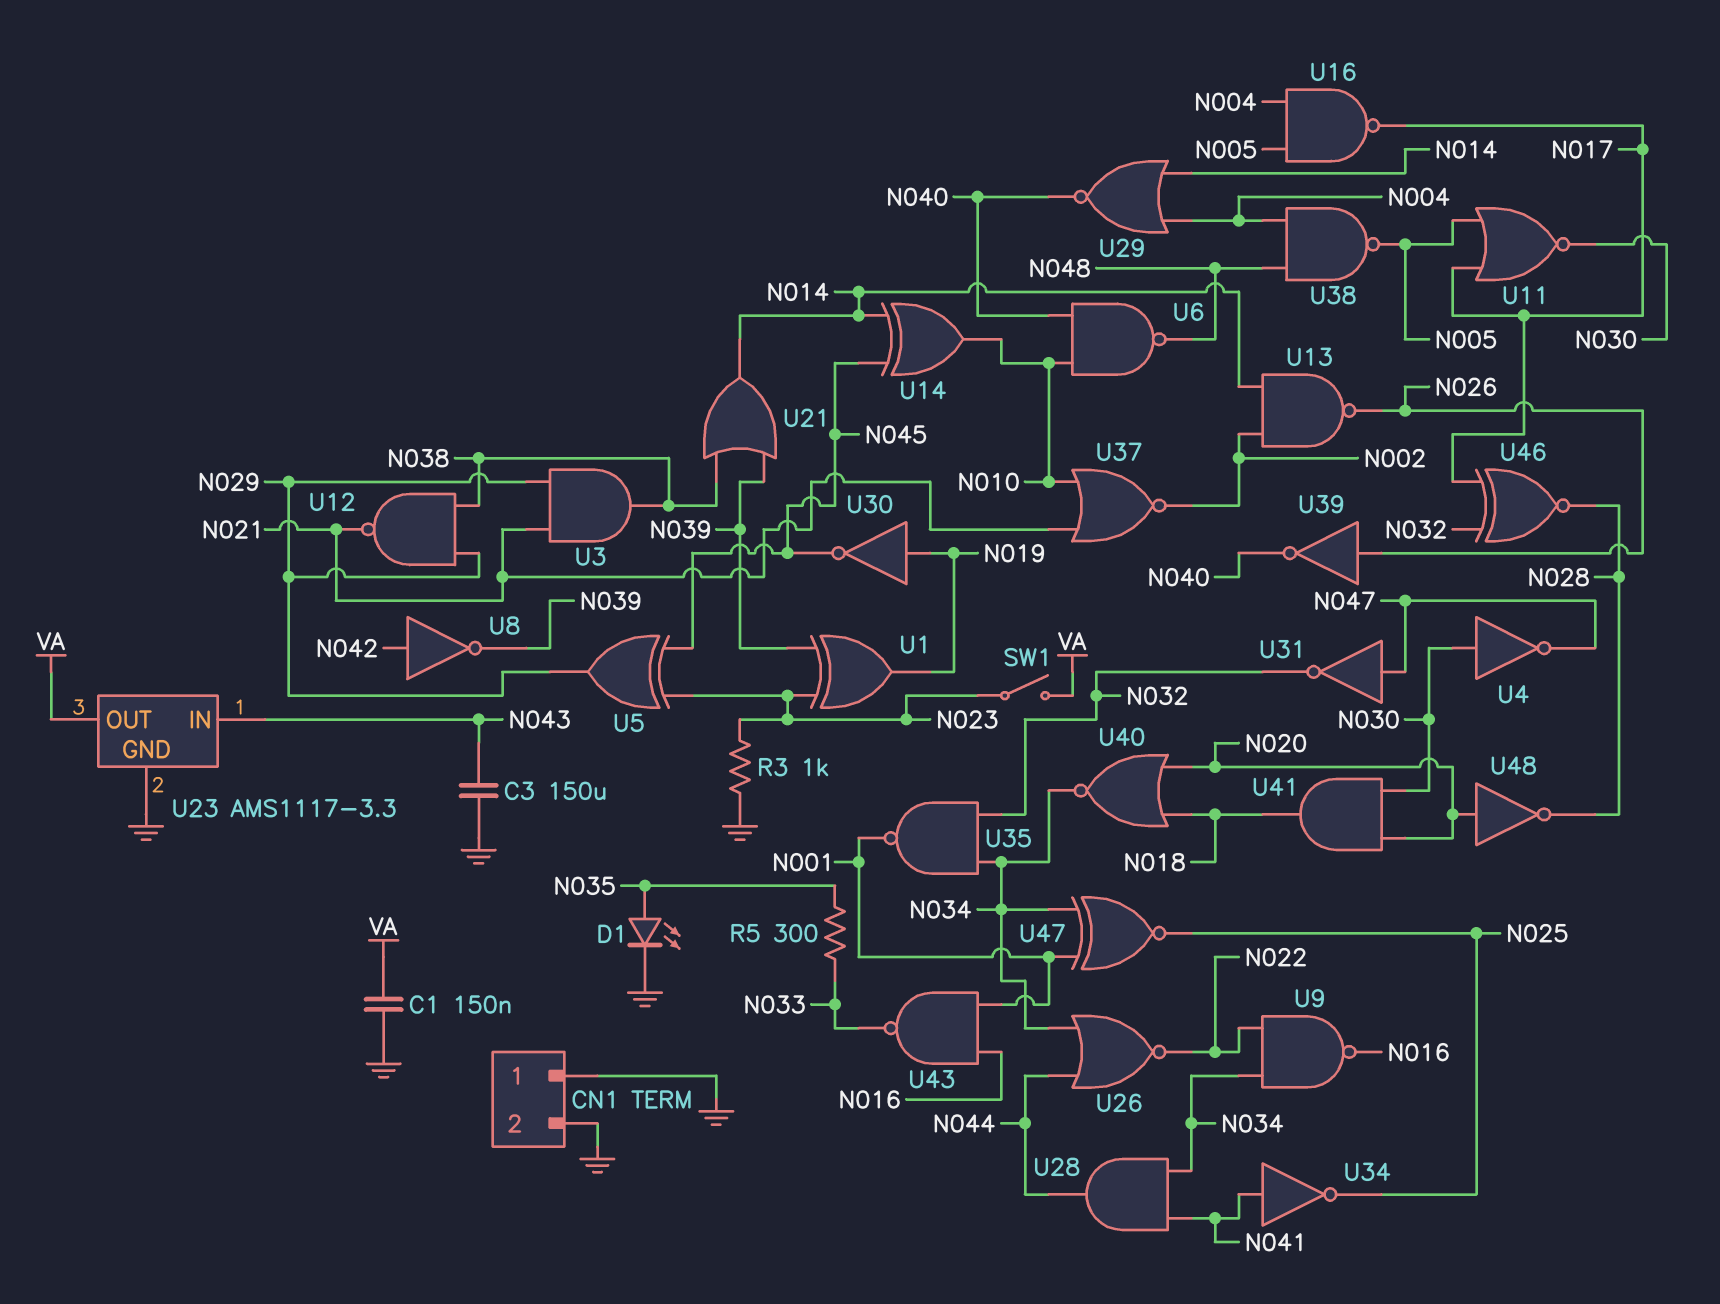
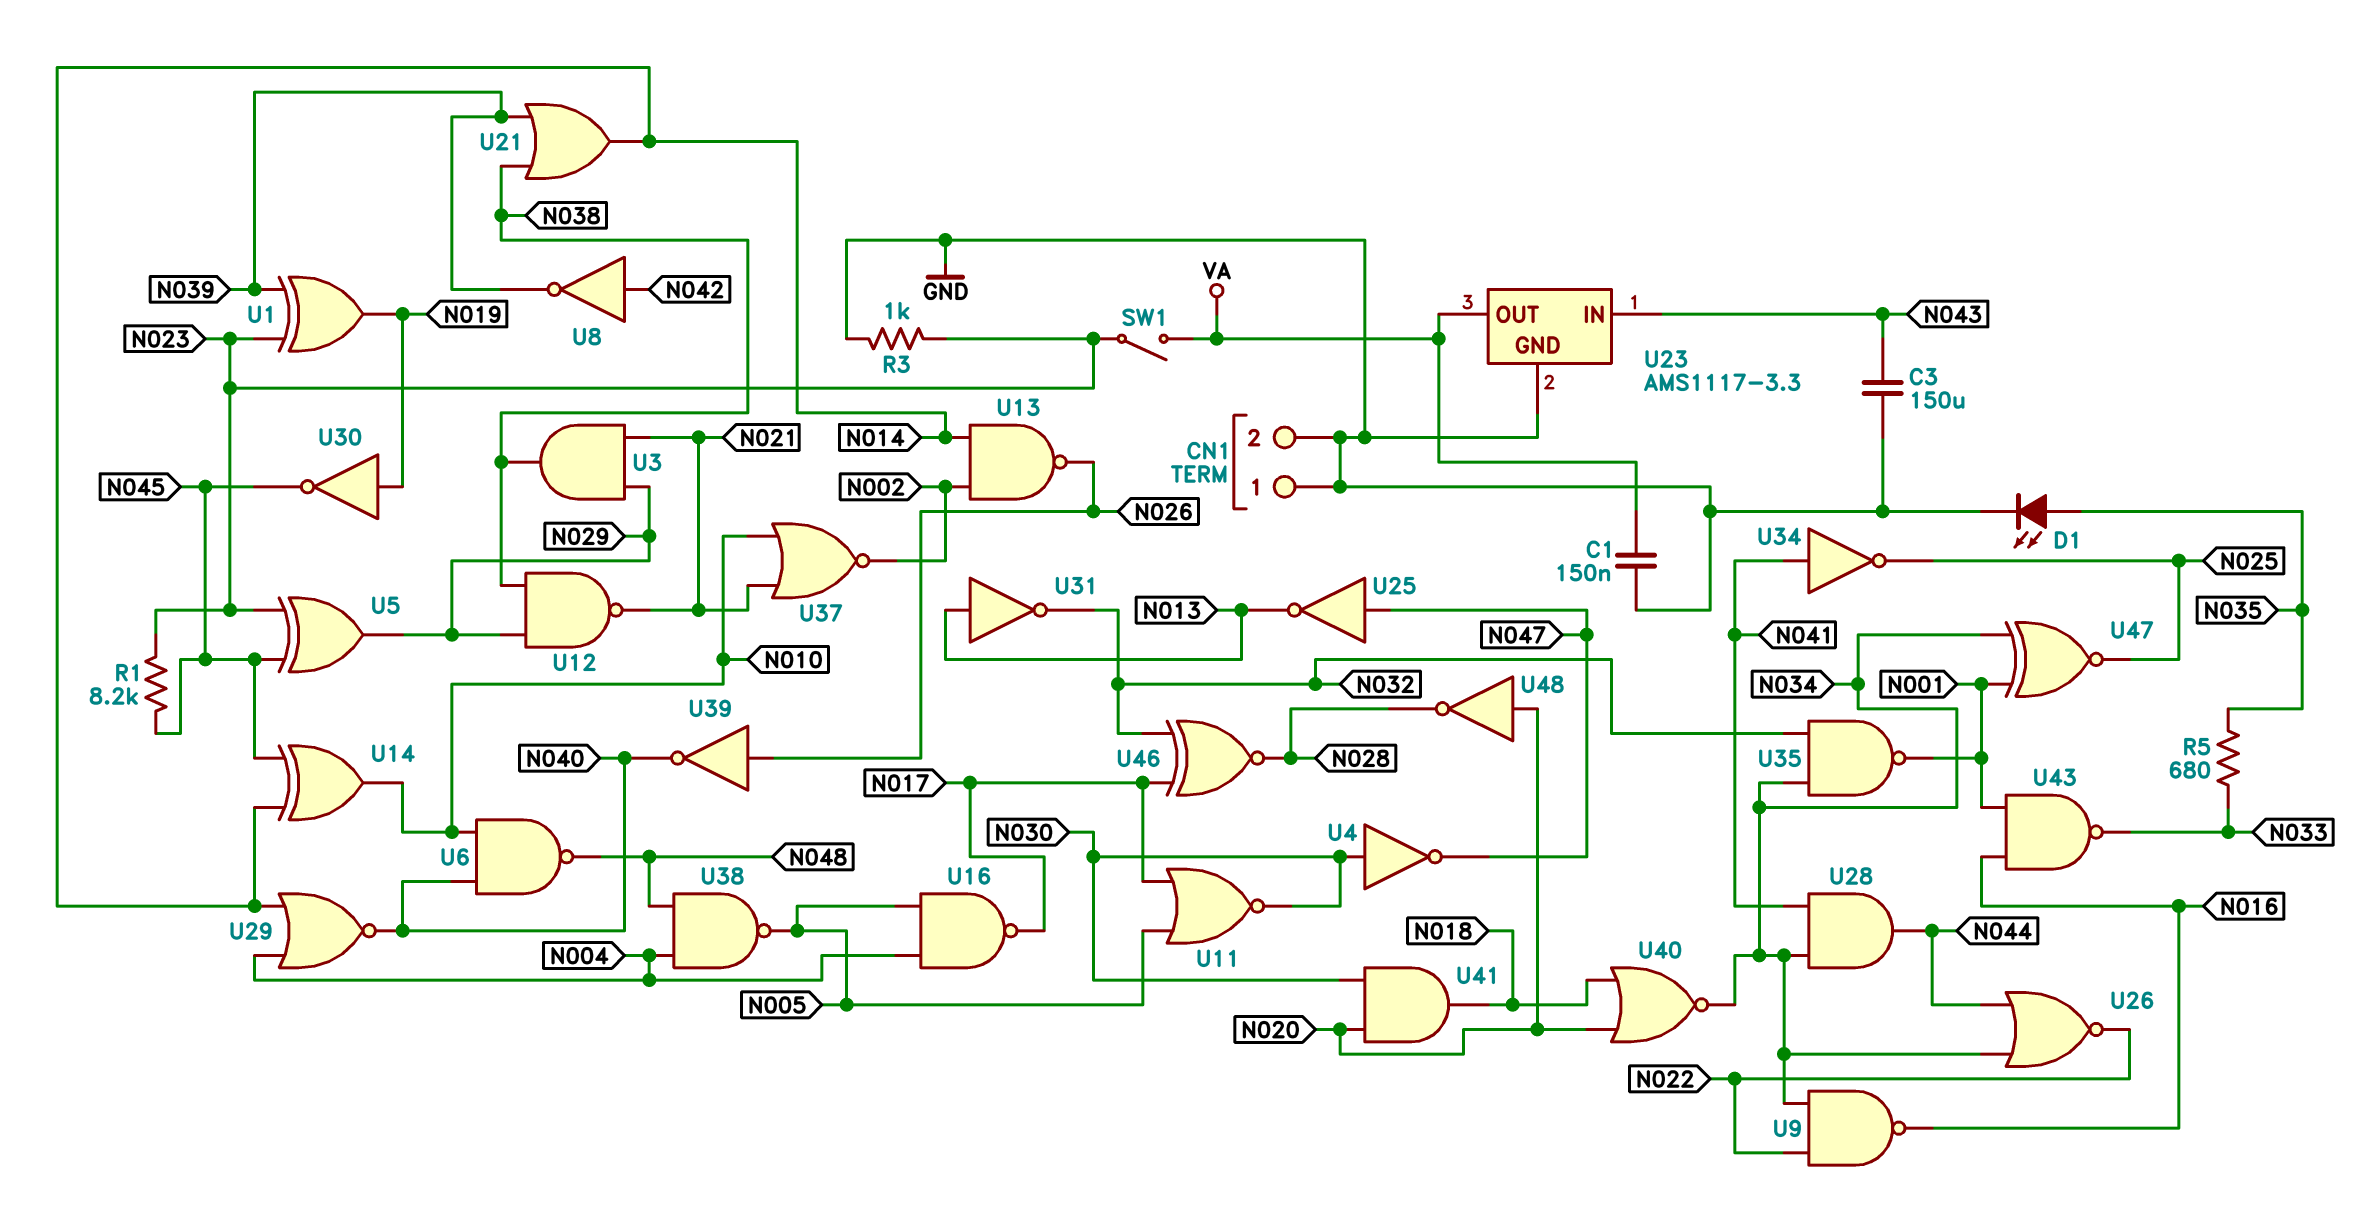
R1: none -> 8.2k (N023, N045)
R5: 300 (N033, N035) -> 680 (N033, N035)
U25: none -> NOT (in N047, out N013)
U31: NOT (in N047, out N032) -> NOT (in N013, out N032)

